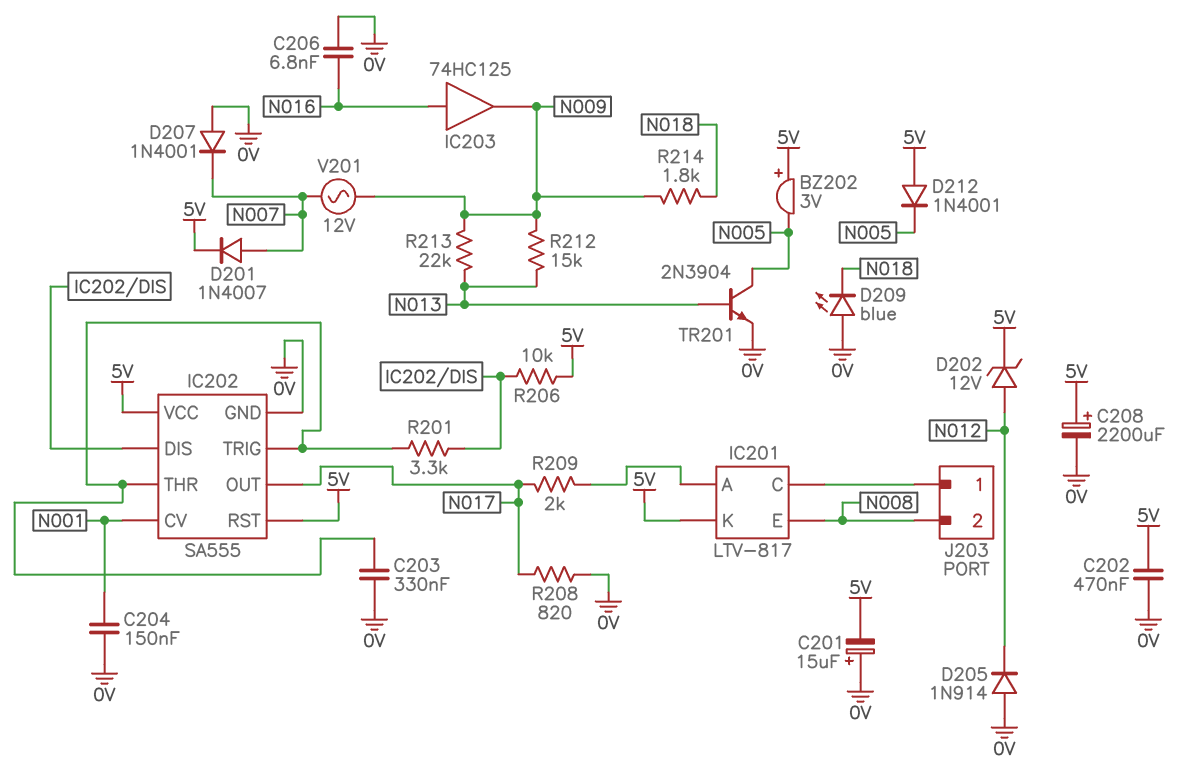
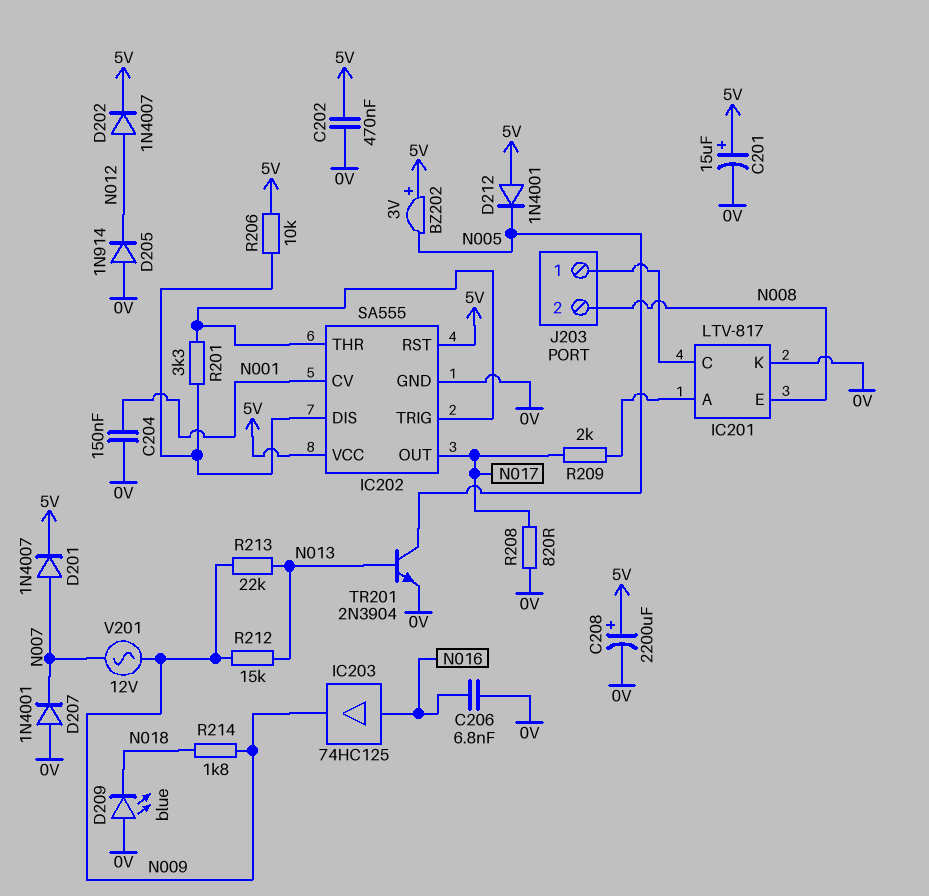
C201: 15uF (plus 0V, minus 5V) -> 15uF (plus 5V, minus 0V)
C203: 330nF (0V, IC202/THR) -> none
D202: zener 12V (A N012, K 5V) -> diode 1N4007 (A N012, K 5V)
IC201 pin K: 5V -> 0V

